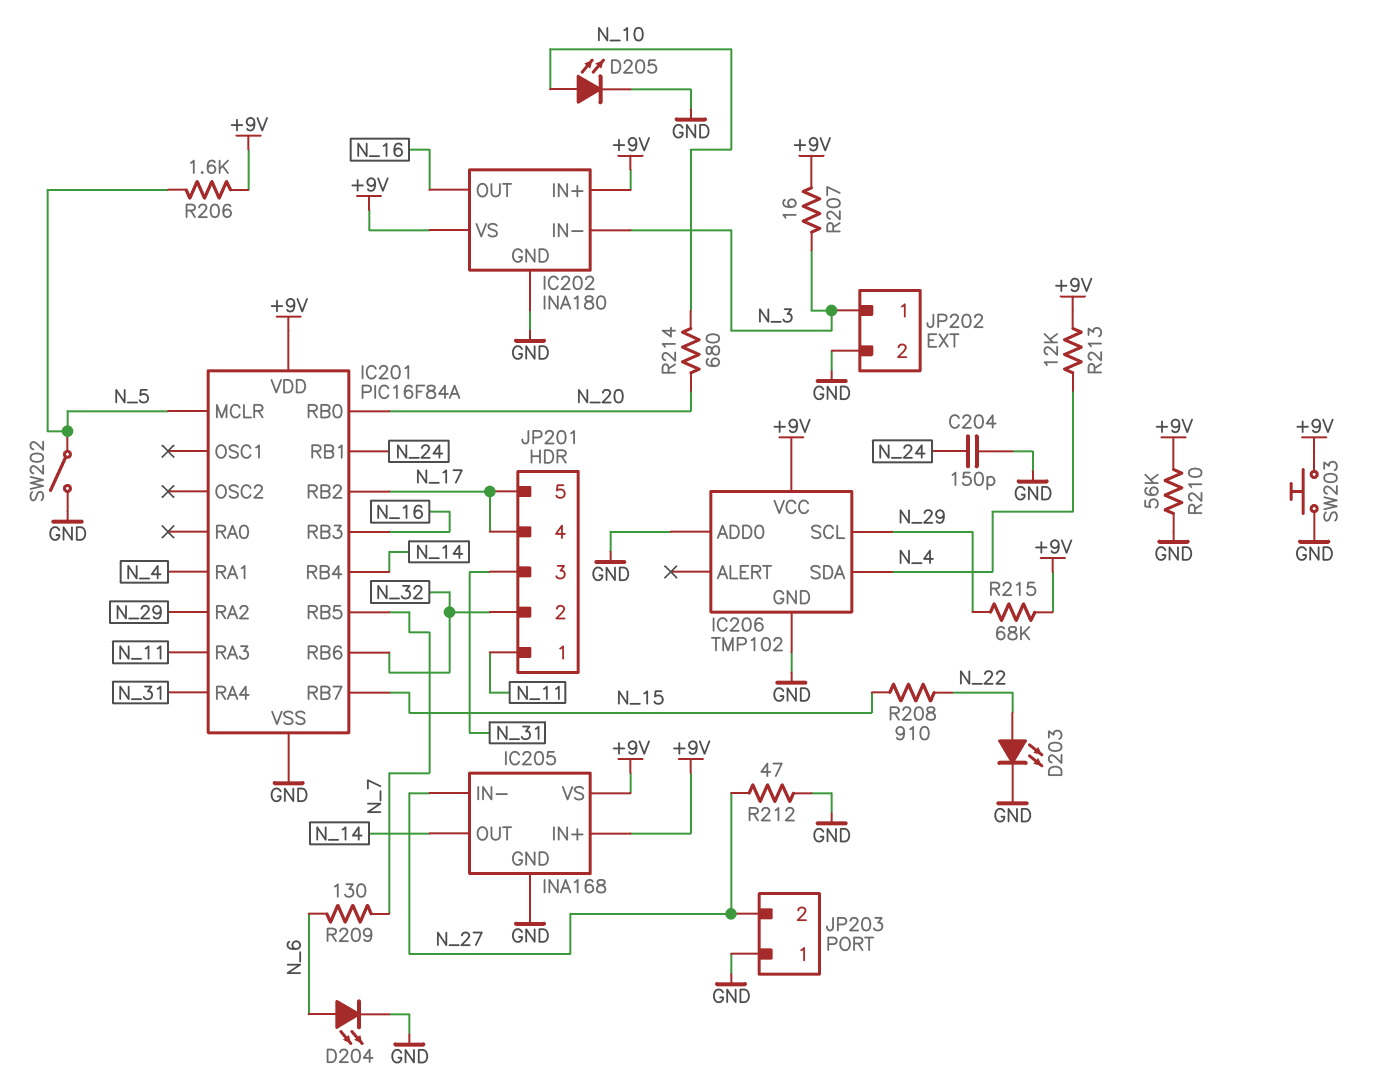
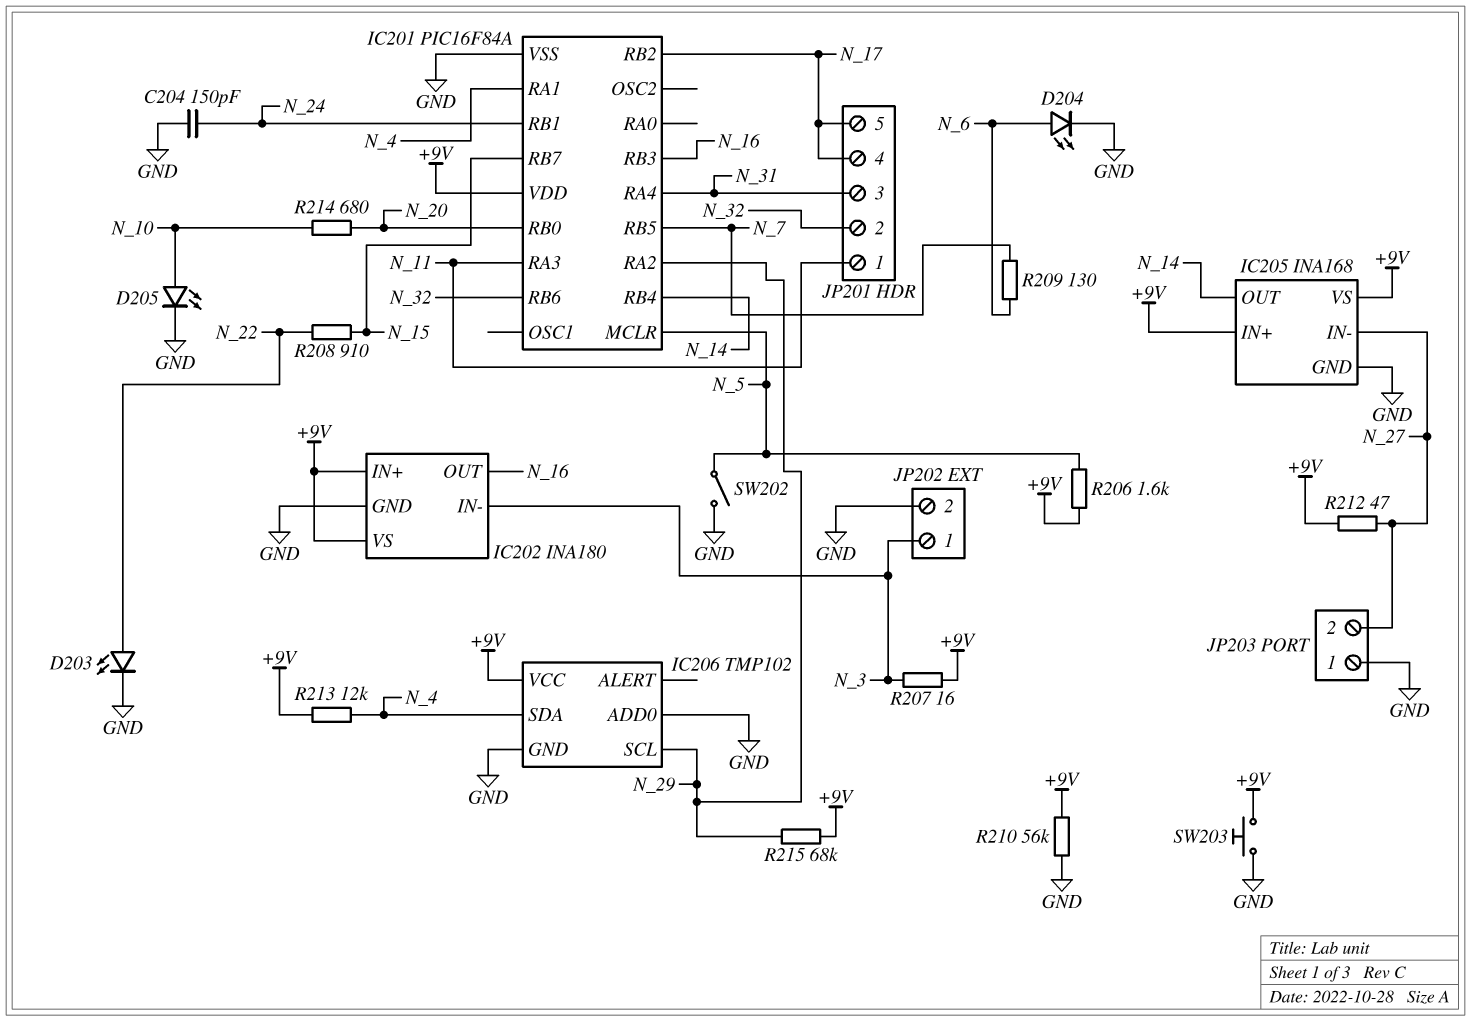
R212: 47 (GND, N_27) -> 47 (+9V, N_27)

